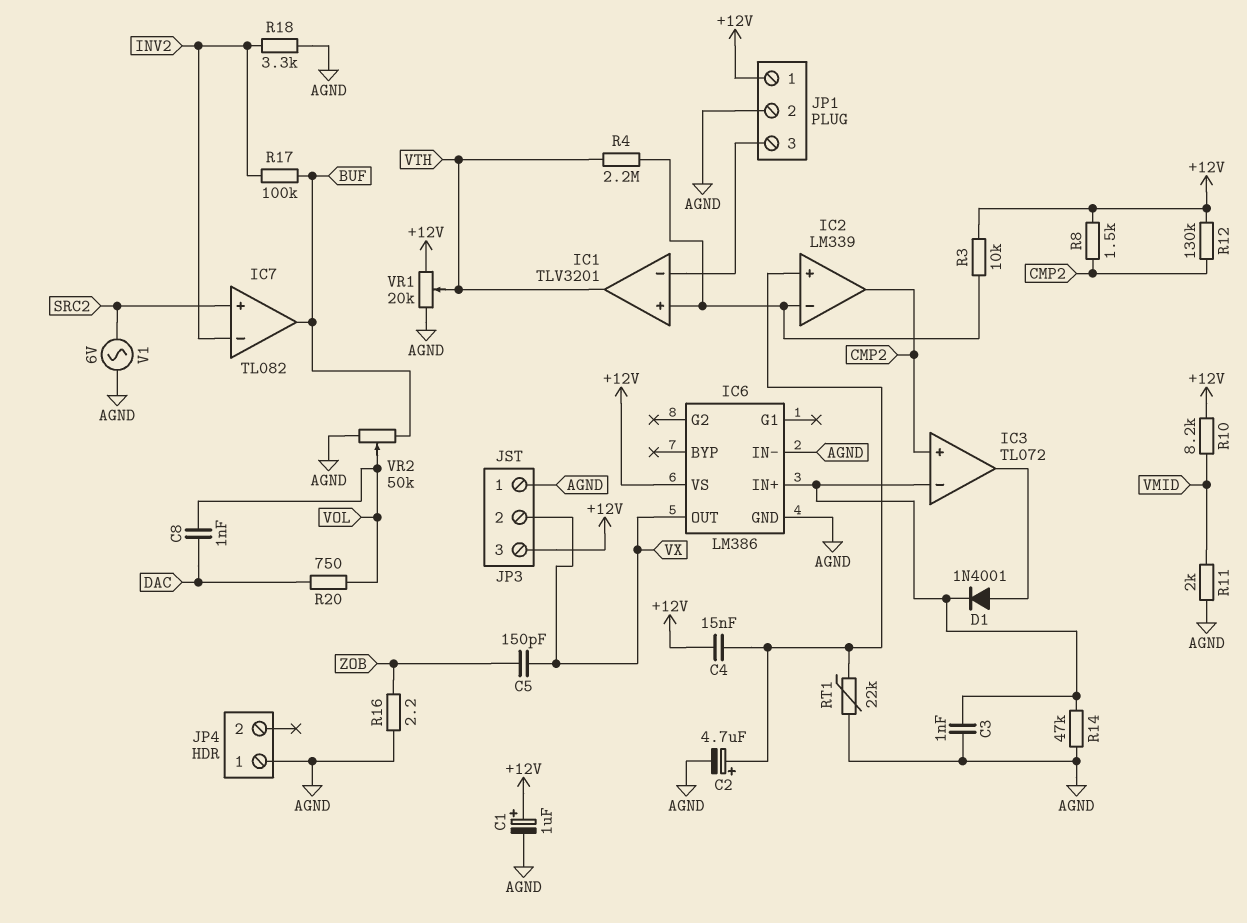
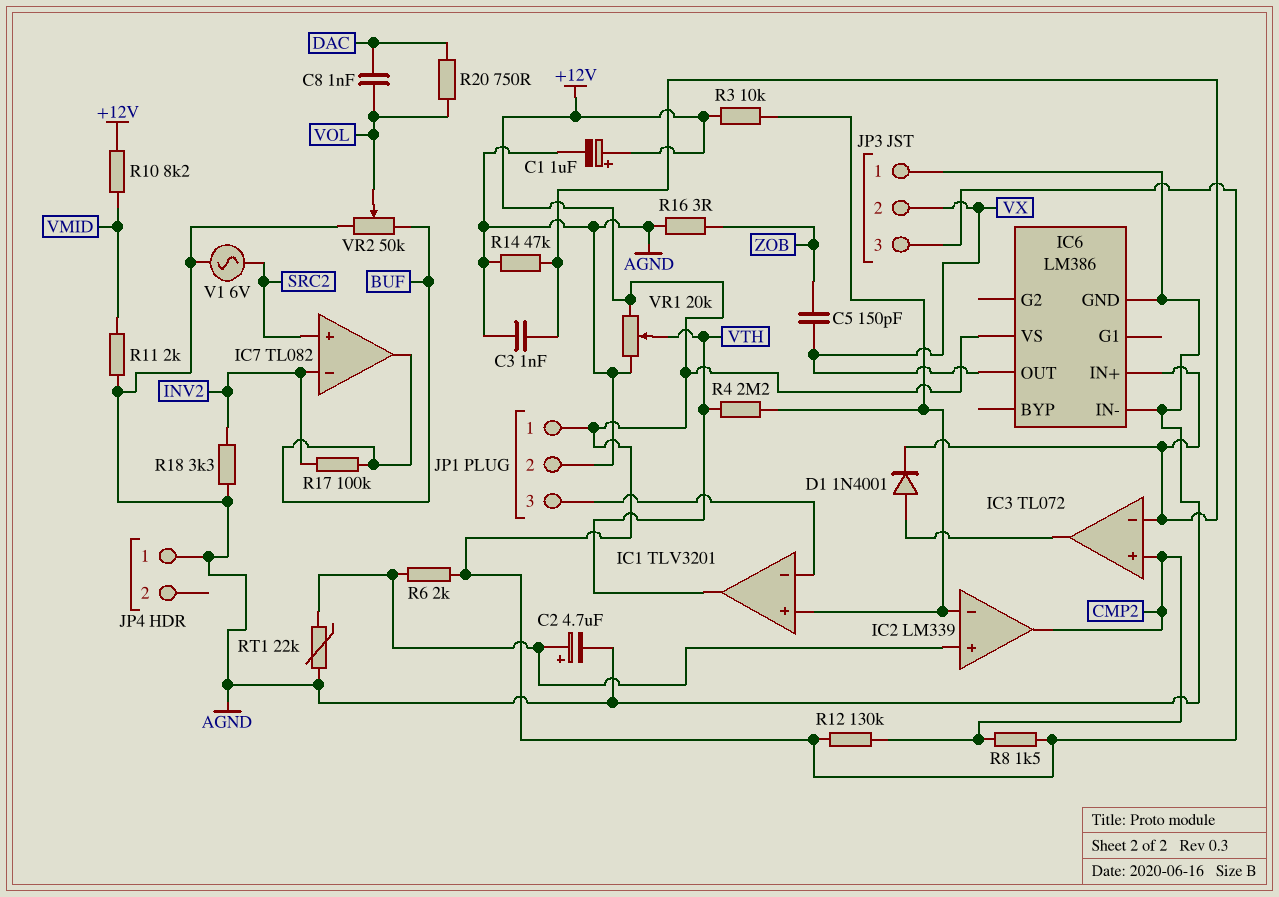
C4: 15nF (+12V, IC2/in+) -> none
R6: none -> 2k (+12V, IC2/in+)
R16: 2.2 (AGND, ZOB) -> 3 (AGND, ZOB)

